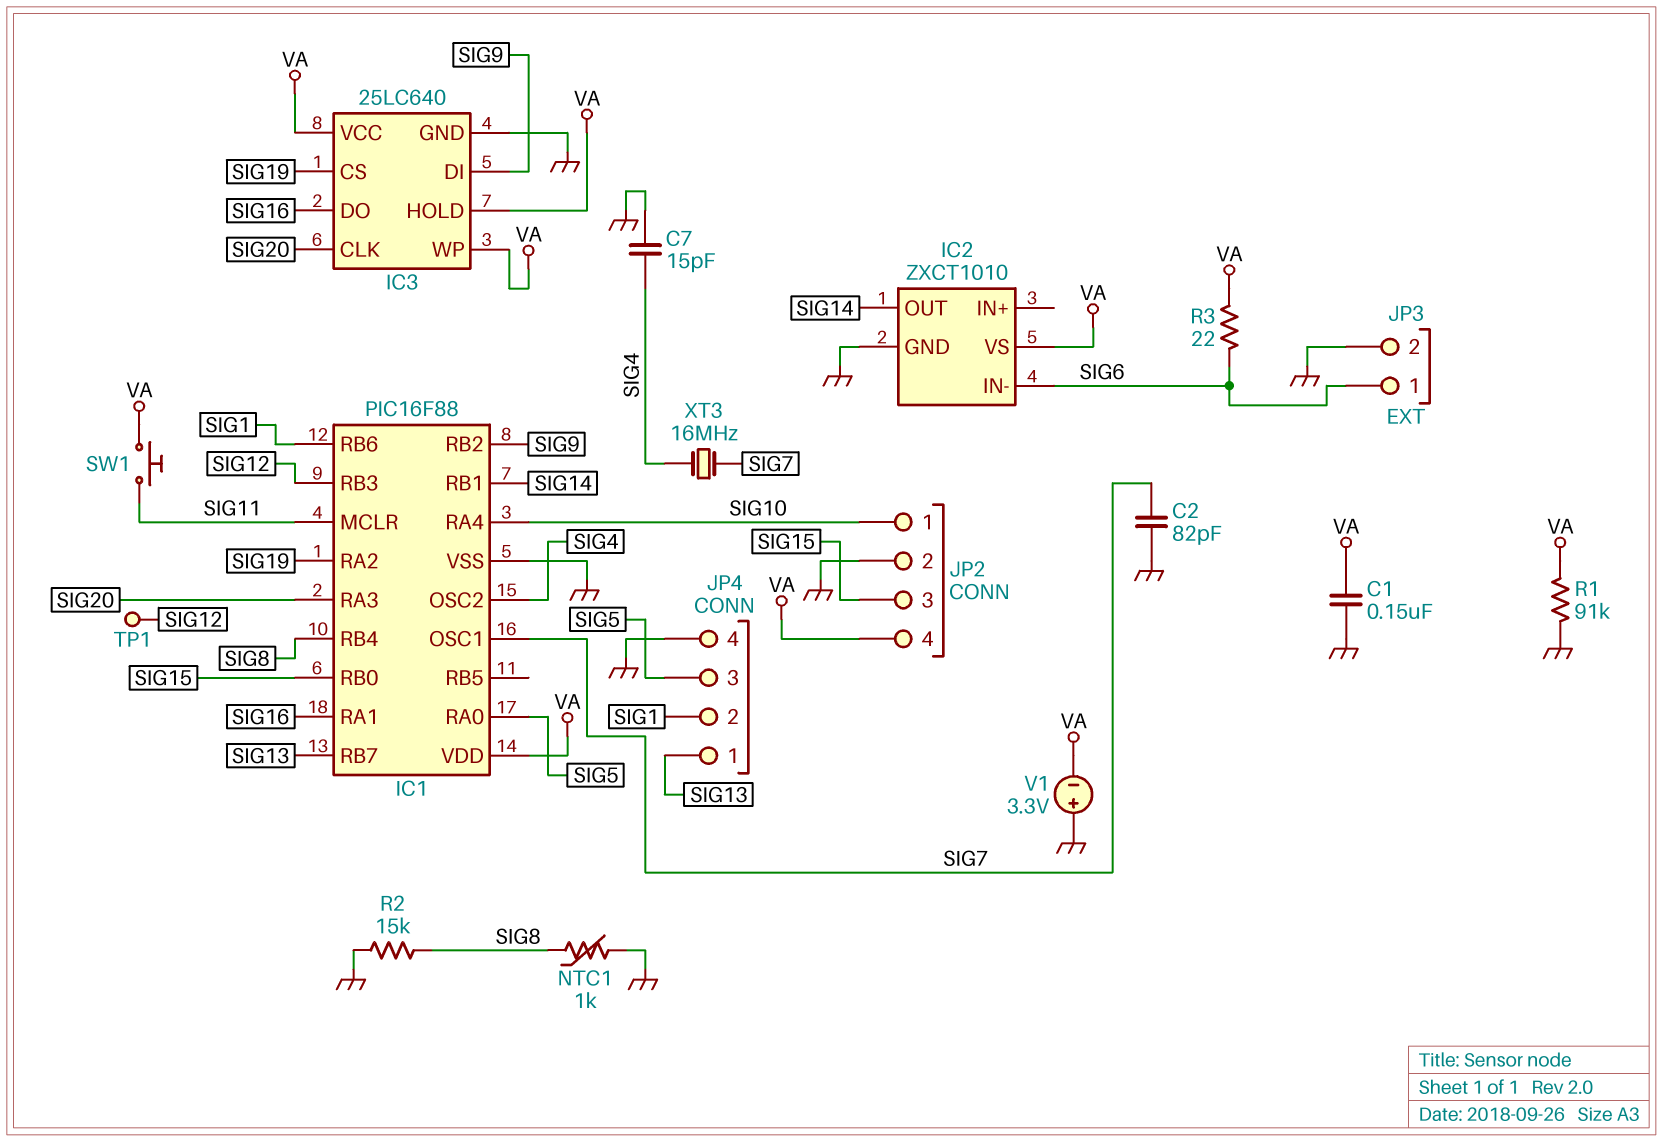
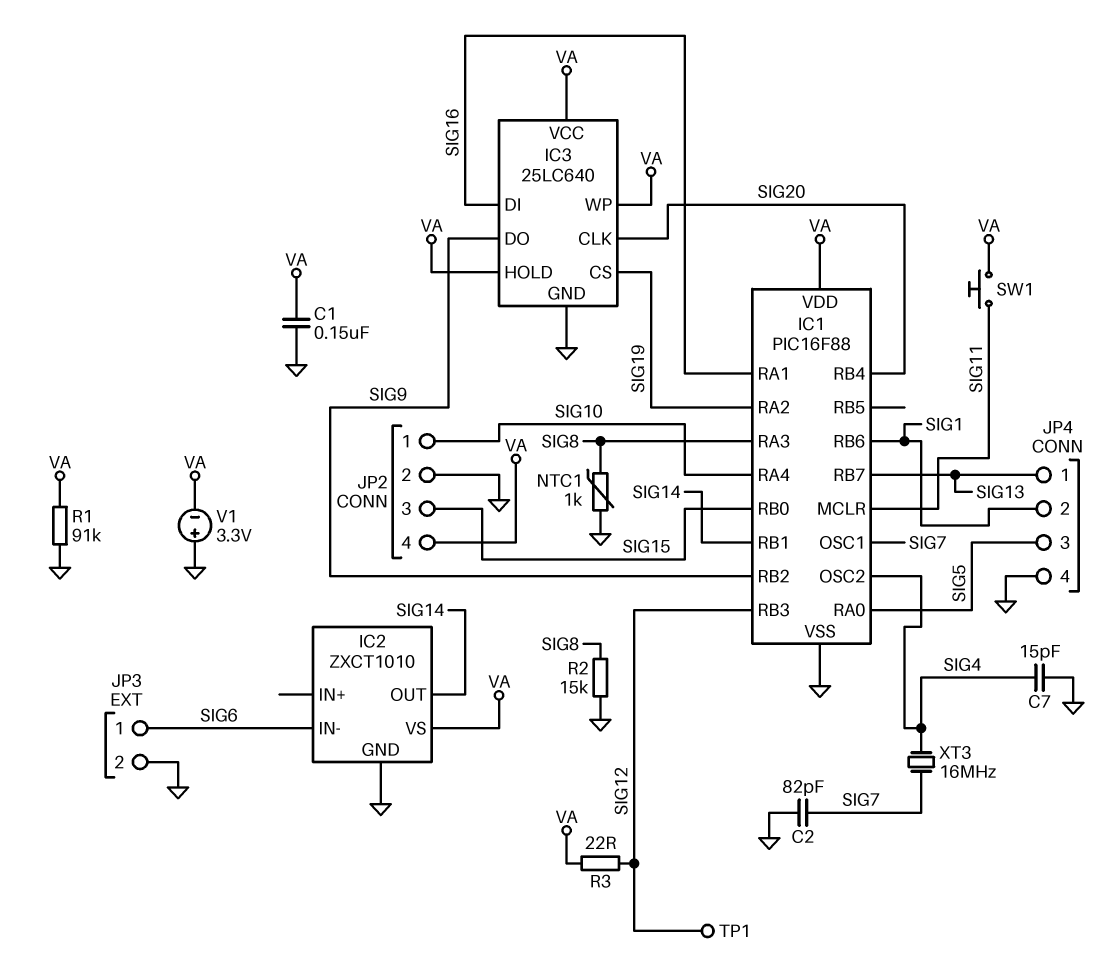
IC1 pin RA3: SIG20 -> SIG8
IC1 pin RB4: SIG8 -> SIG20
IC3 pin DI: SIG9 -> SIG16
IC3 pin DO: SIG16 -> SIG9
R3: 22 (SIG6, VA) -> 22 (SIG12, VA)

